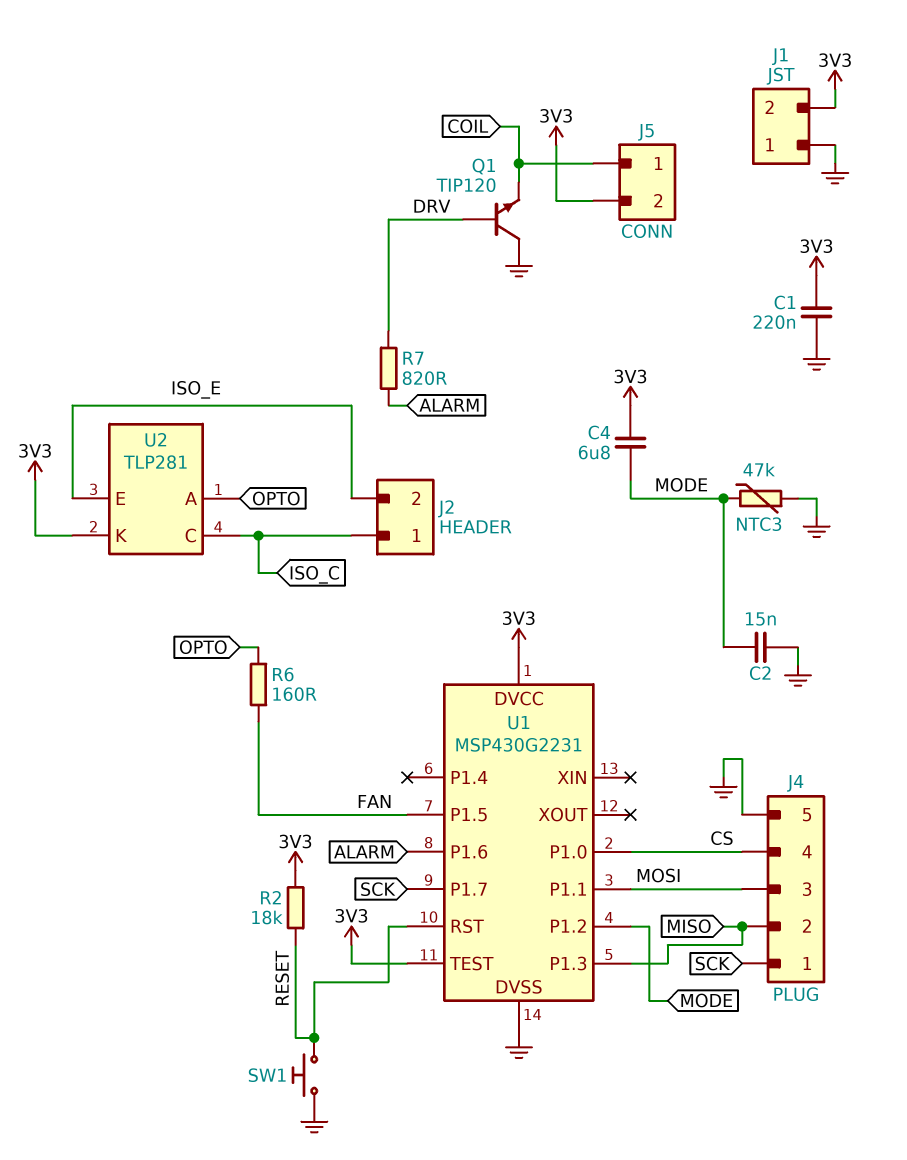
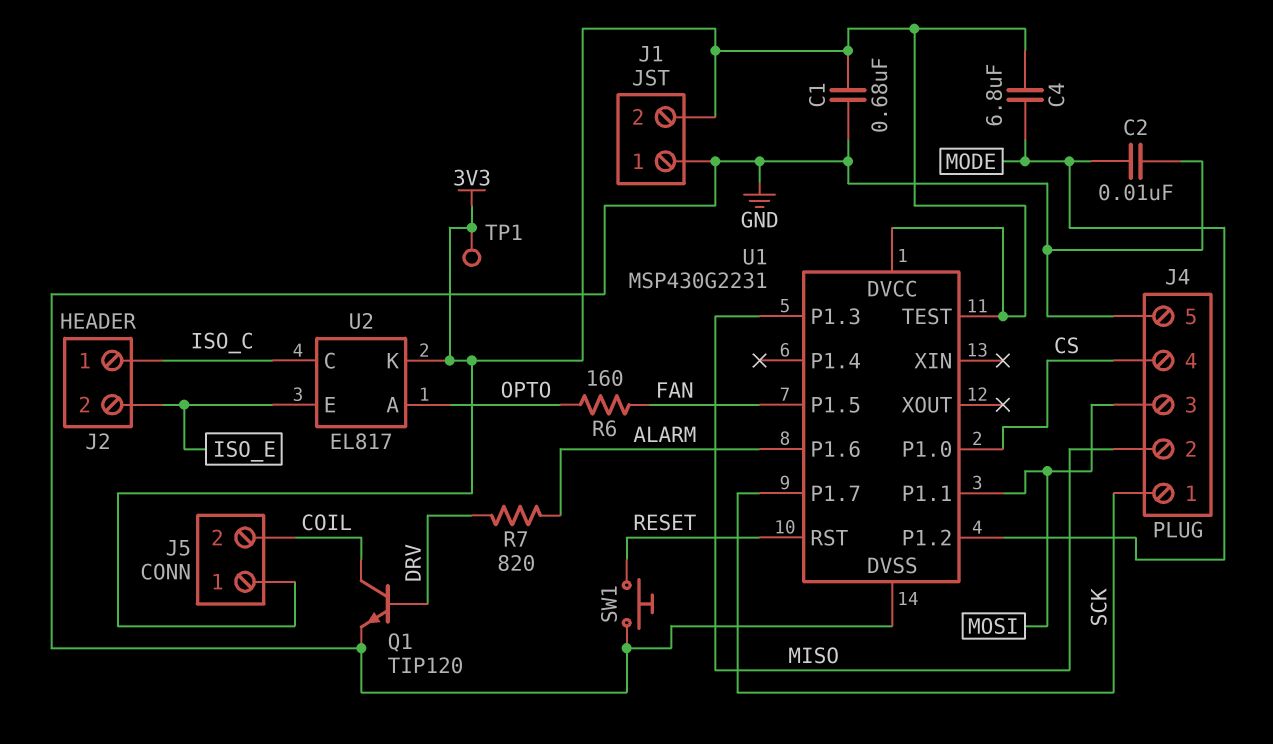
C1: 220nF (3V3, GND) -> 680nF (3V3, GND)
C2: 15nF (GND, MODE) -> 10nF (GND, MODE)
J5 pin 1: COIL -> 3V3
J5 pin 2: 3V3 -> COIL
NTC3: 47k (GND, MODE) -> none
Q1: NPN TIP120 (B DRV, C GND, E COIL) -> NPN TIP120 (B DRV, C COIL, E GND)
R2: 18k (3V3, RESET) -> none
TP1: none -> test point (3V3)
U2: TLP281 -> EL817

